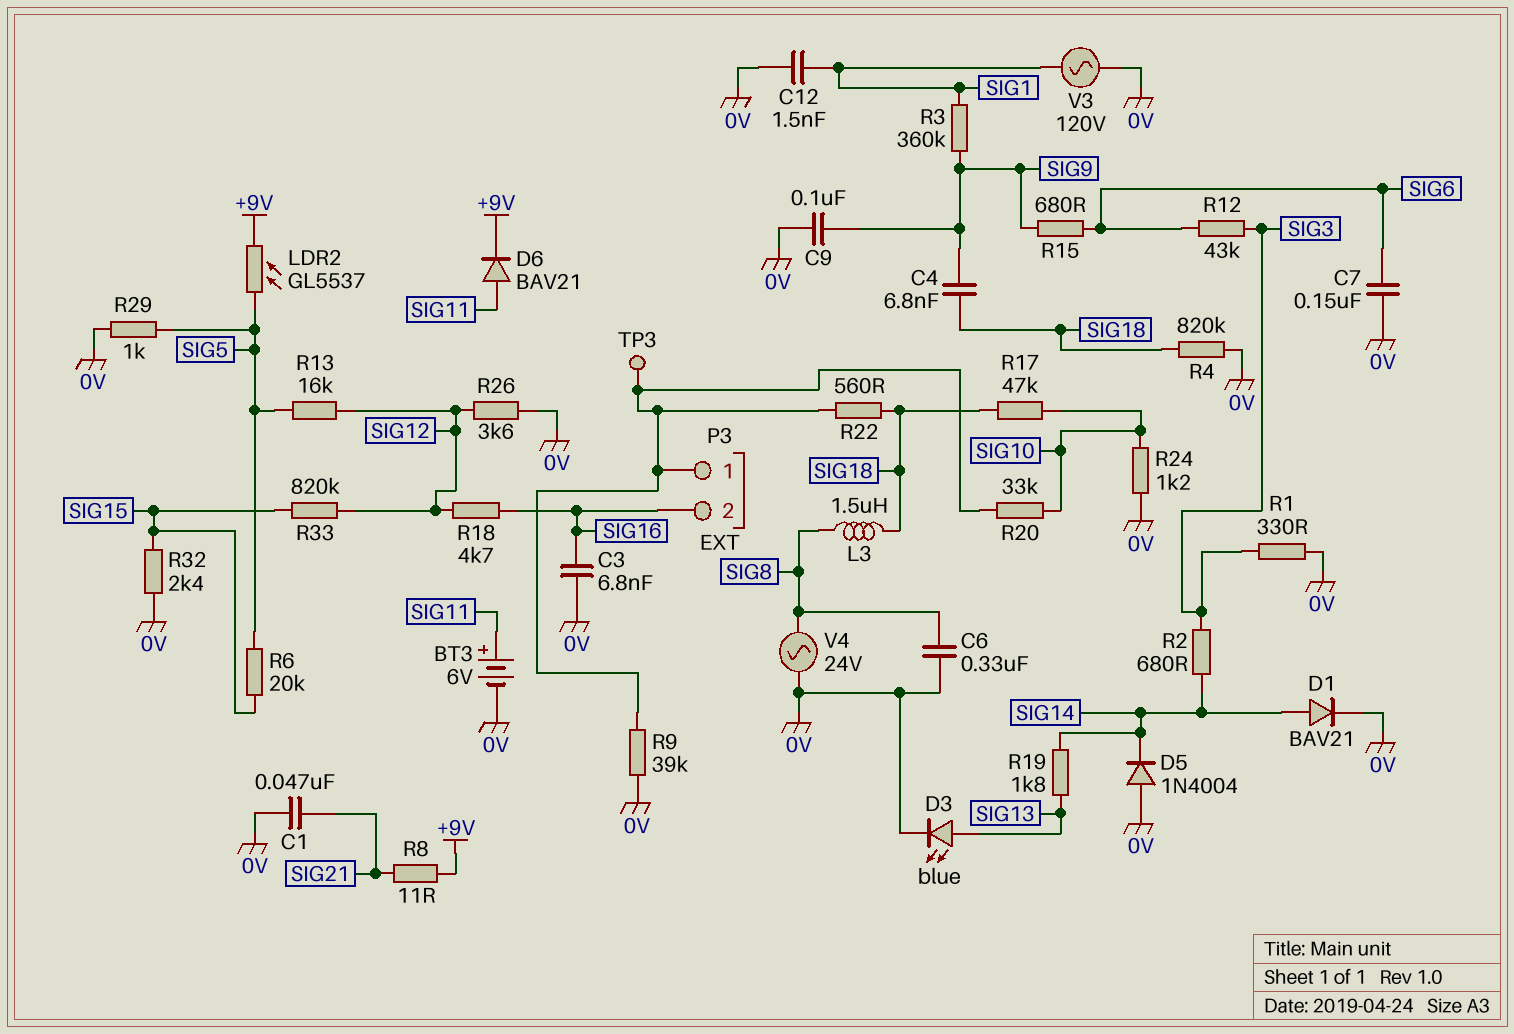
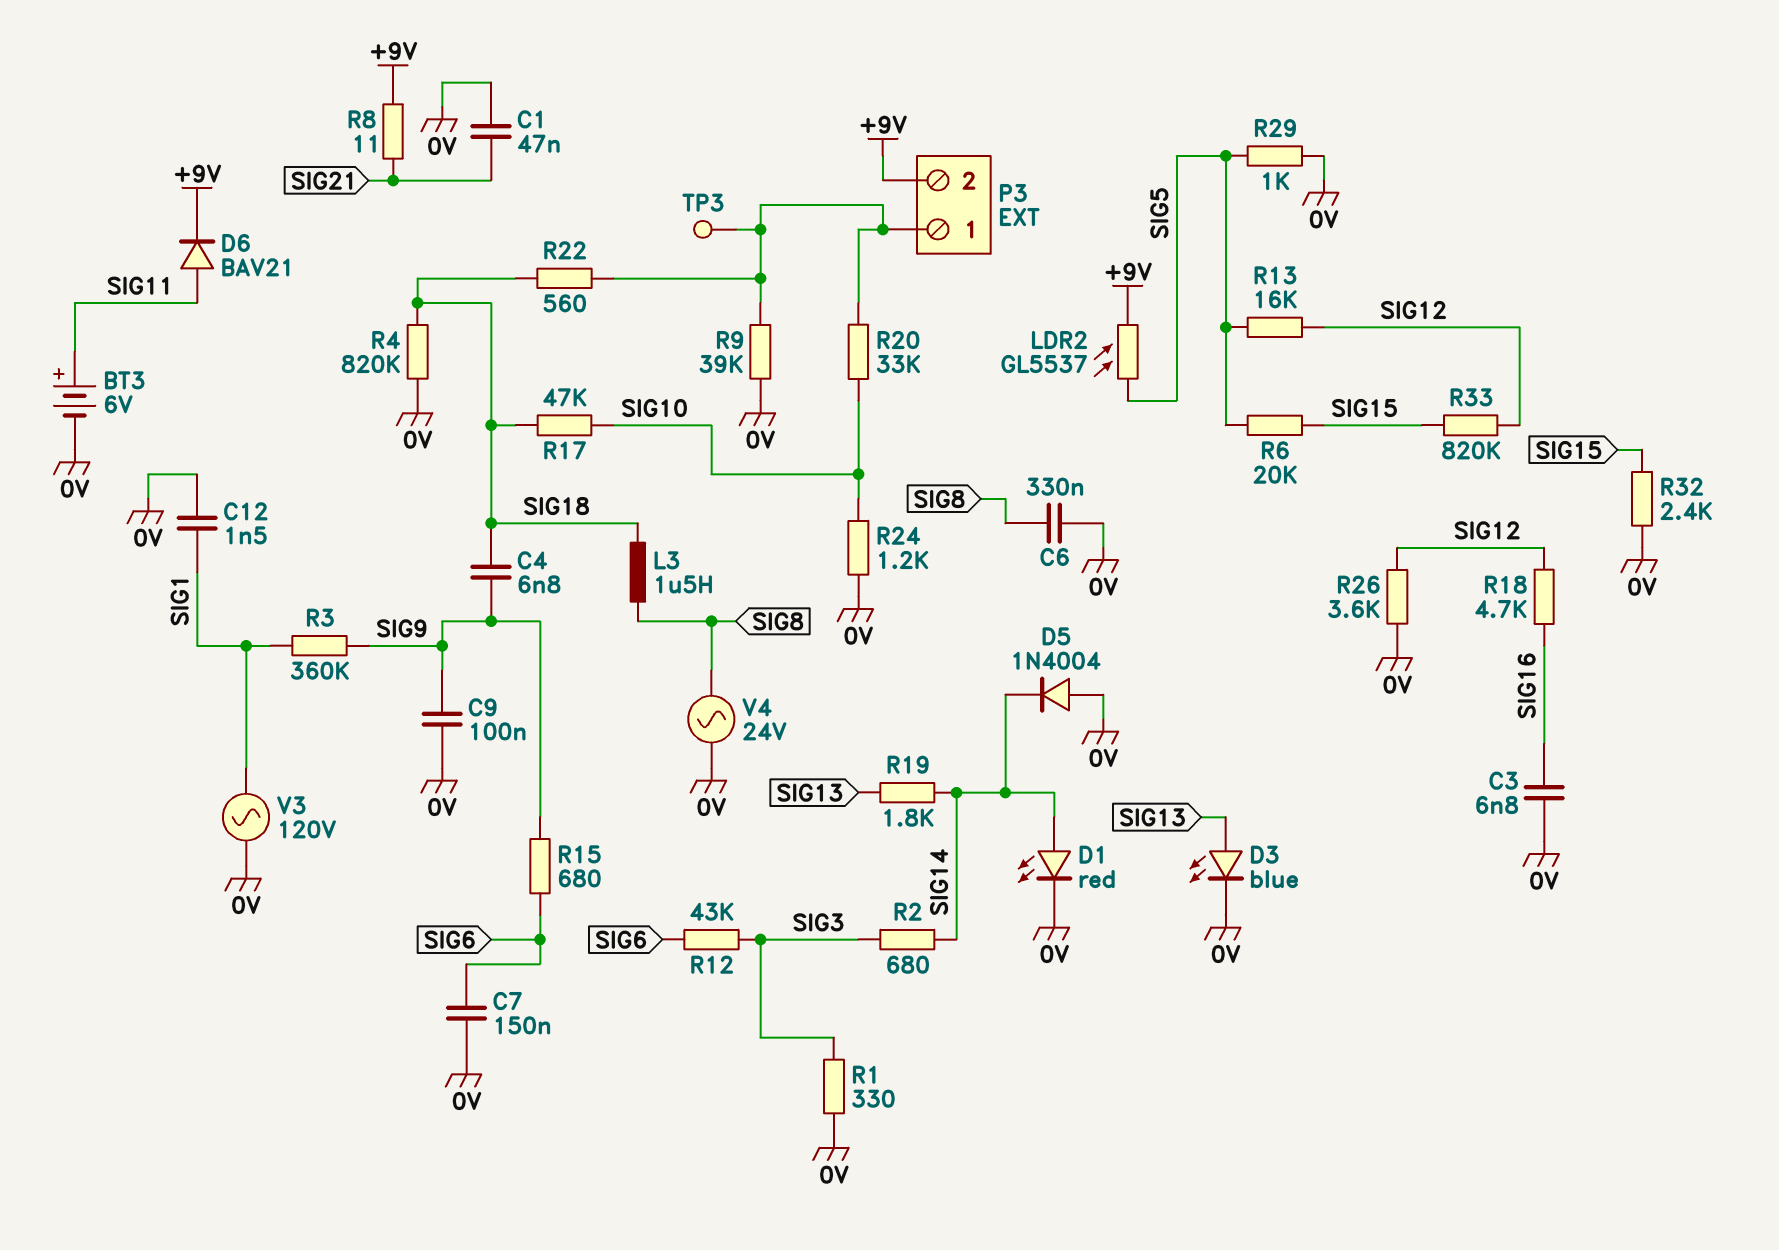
D1: diode BAV21 (A SIG14, K 0V) -> LED red (A SIG14, K 0V)
P3 pin 2: SIG16 -> +9V

